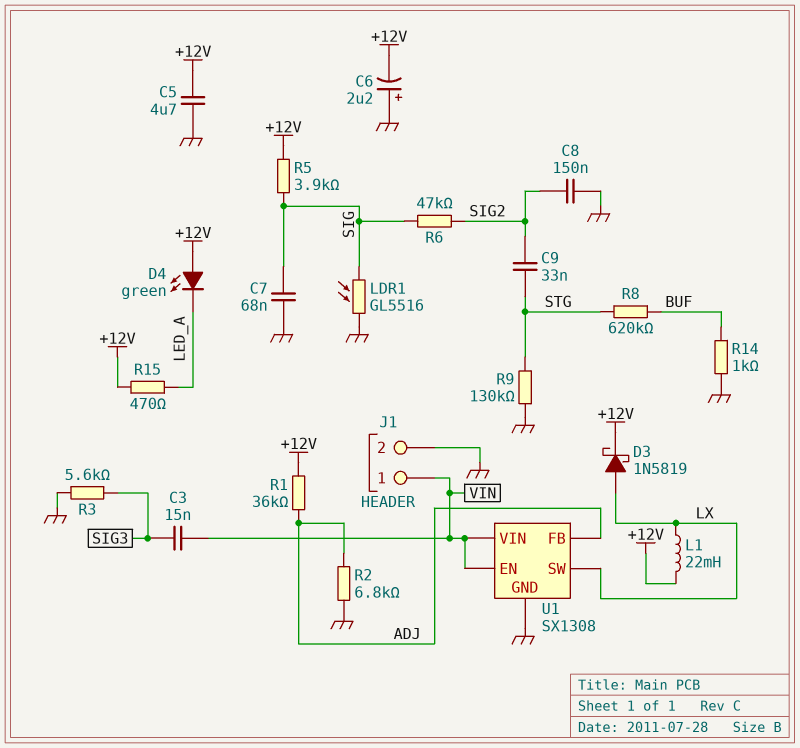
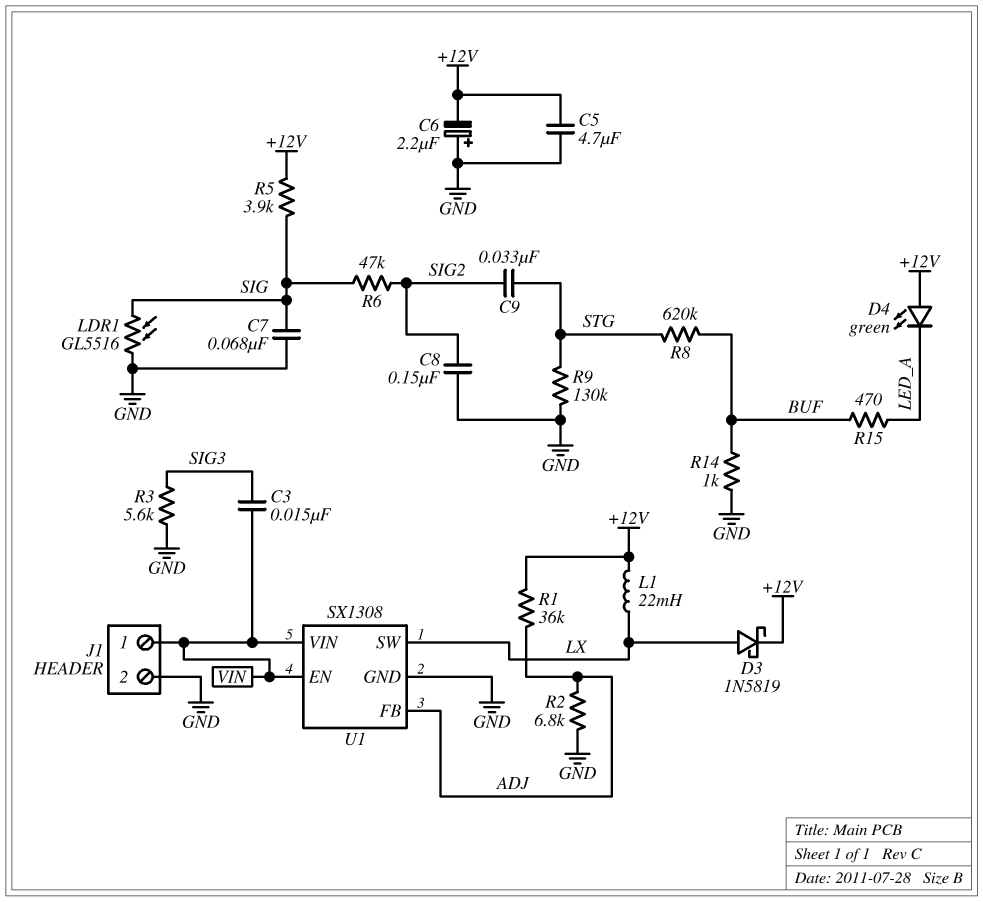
R15: 470 (+12V, LED_A) -> 470 (BUF, LED_A)

